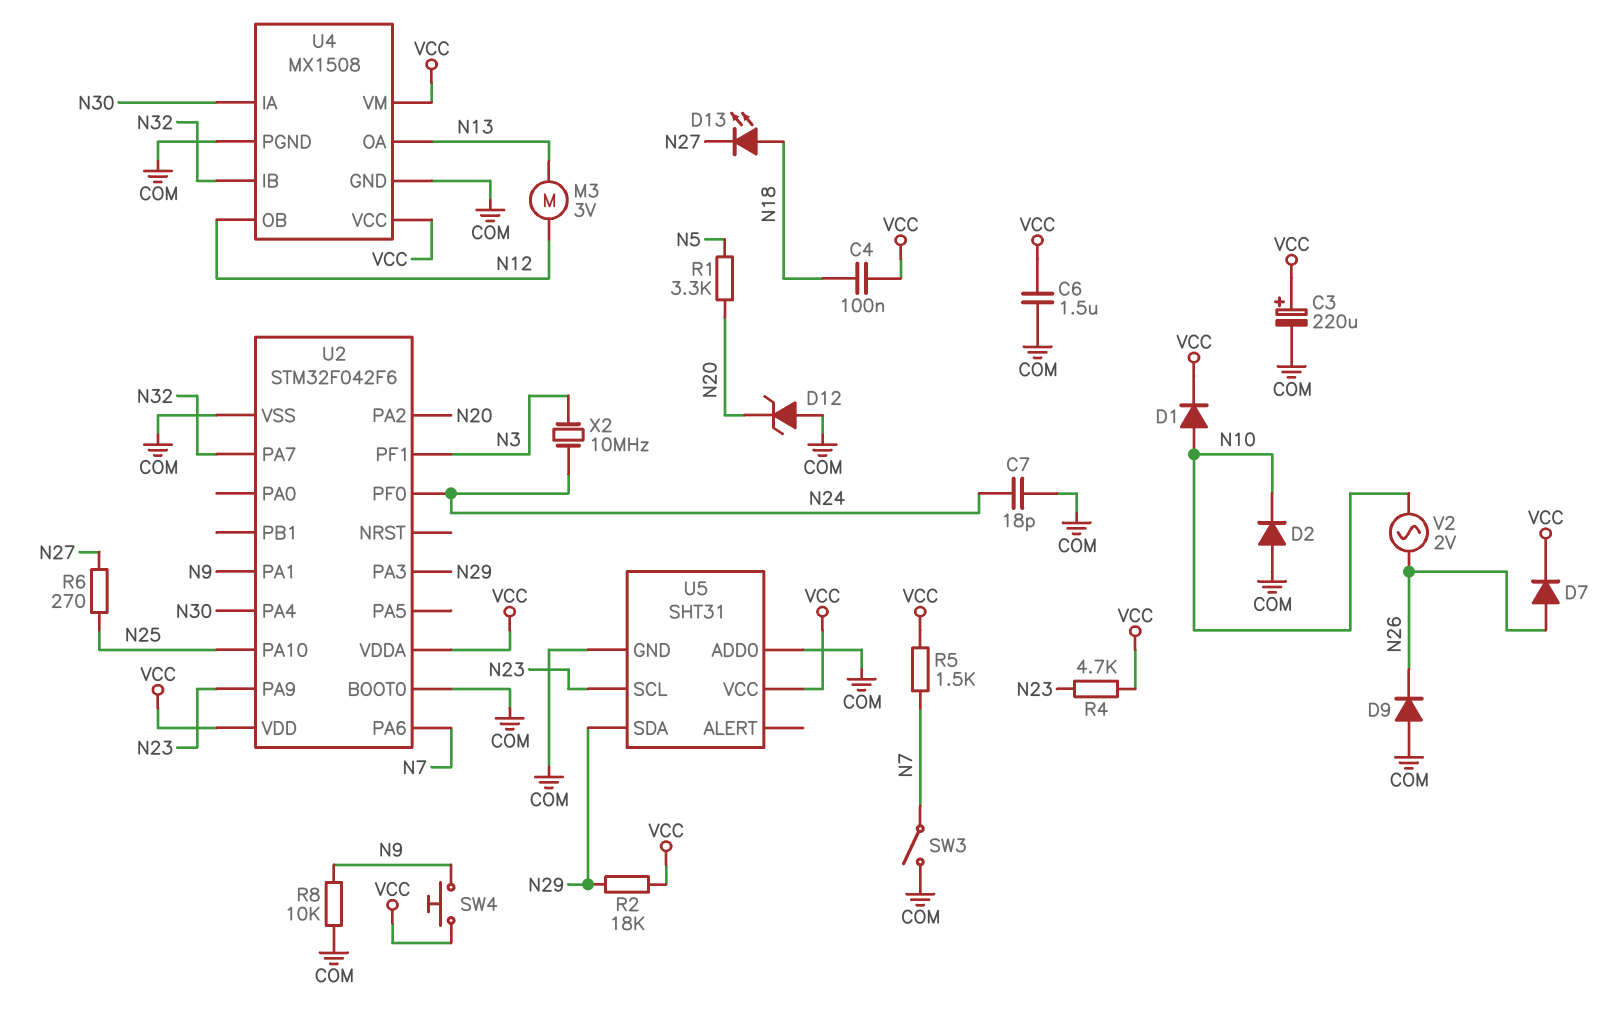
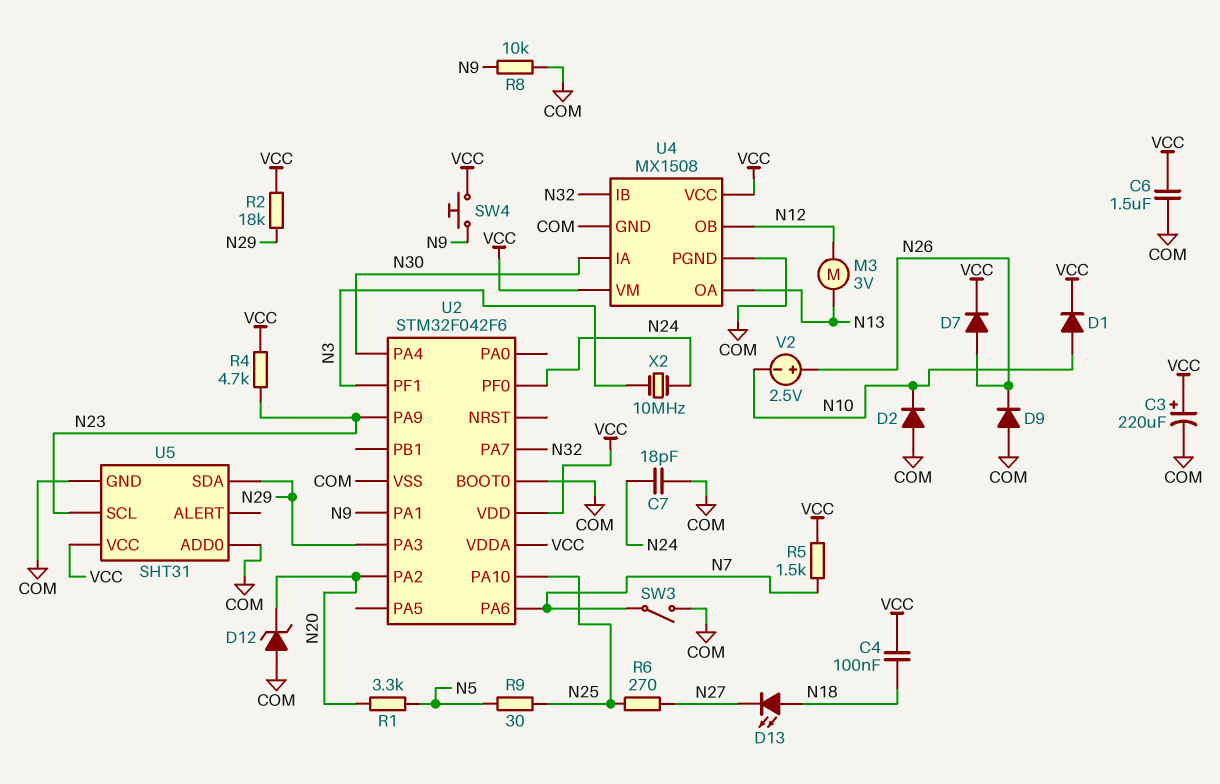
R9: none -> 30 (N5, N25)
V2: AC 2V (N10, N26) -> 2.5V (plus N26, minus N10)

